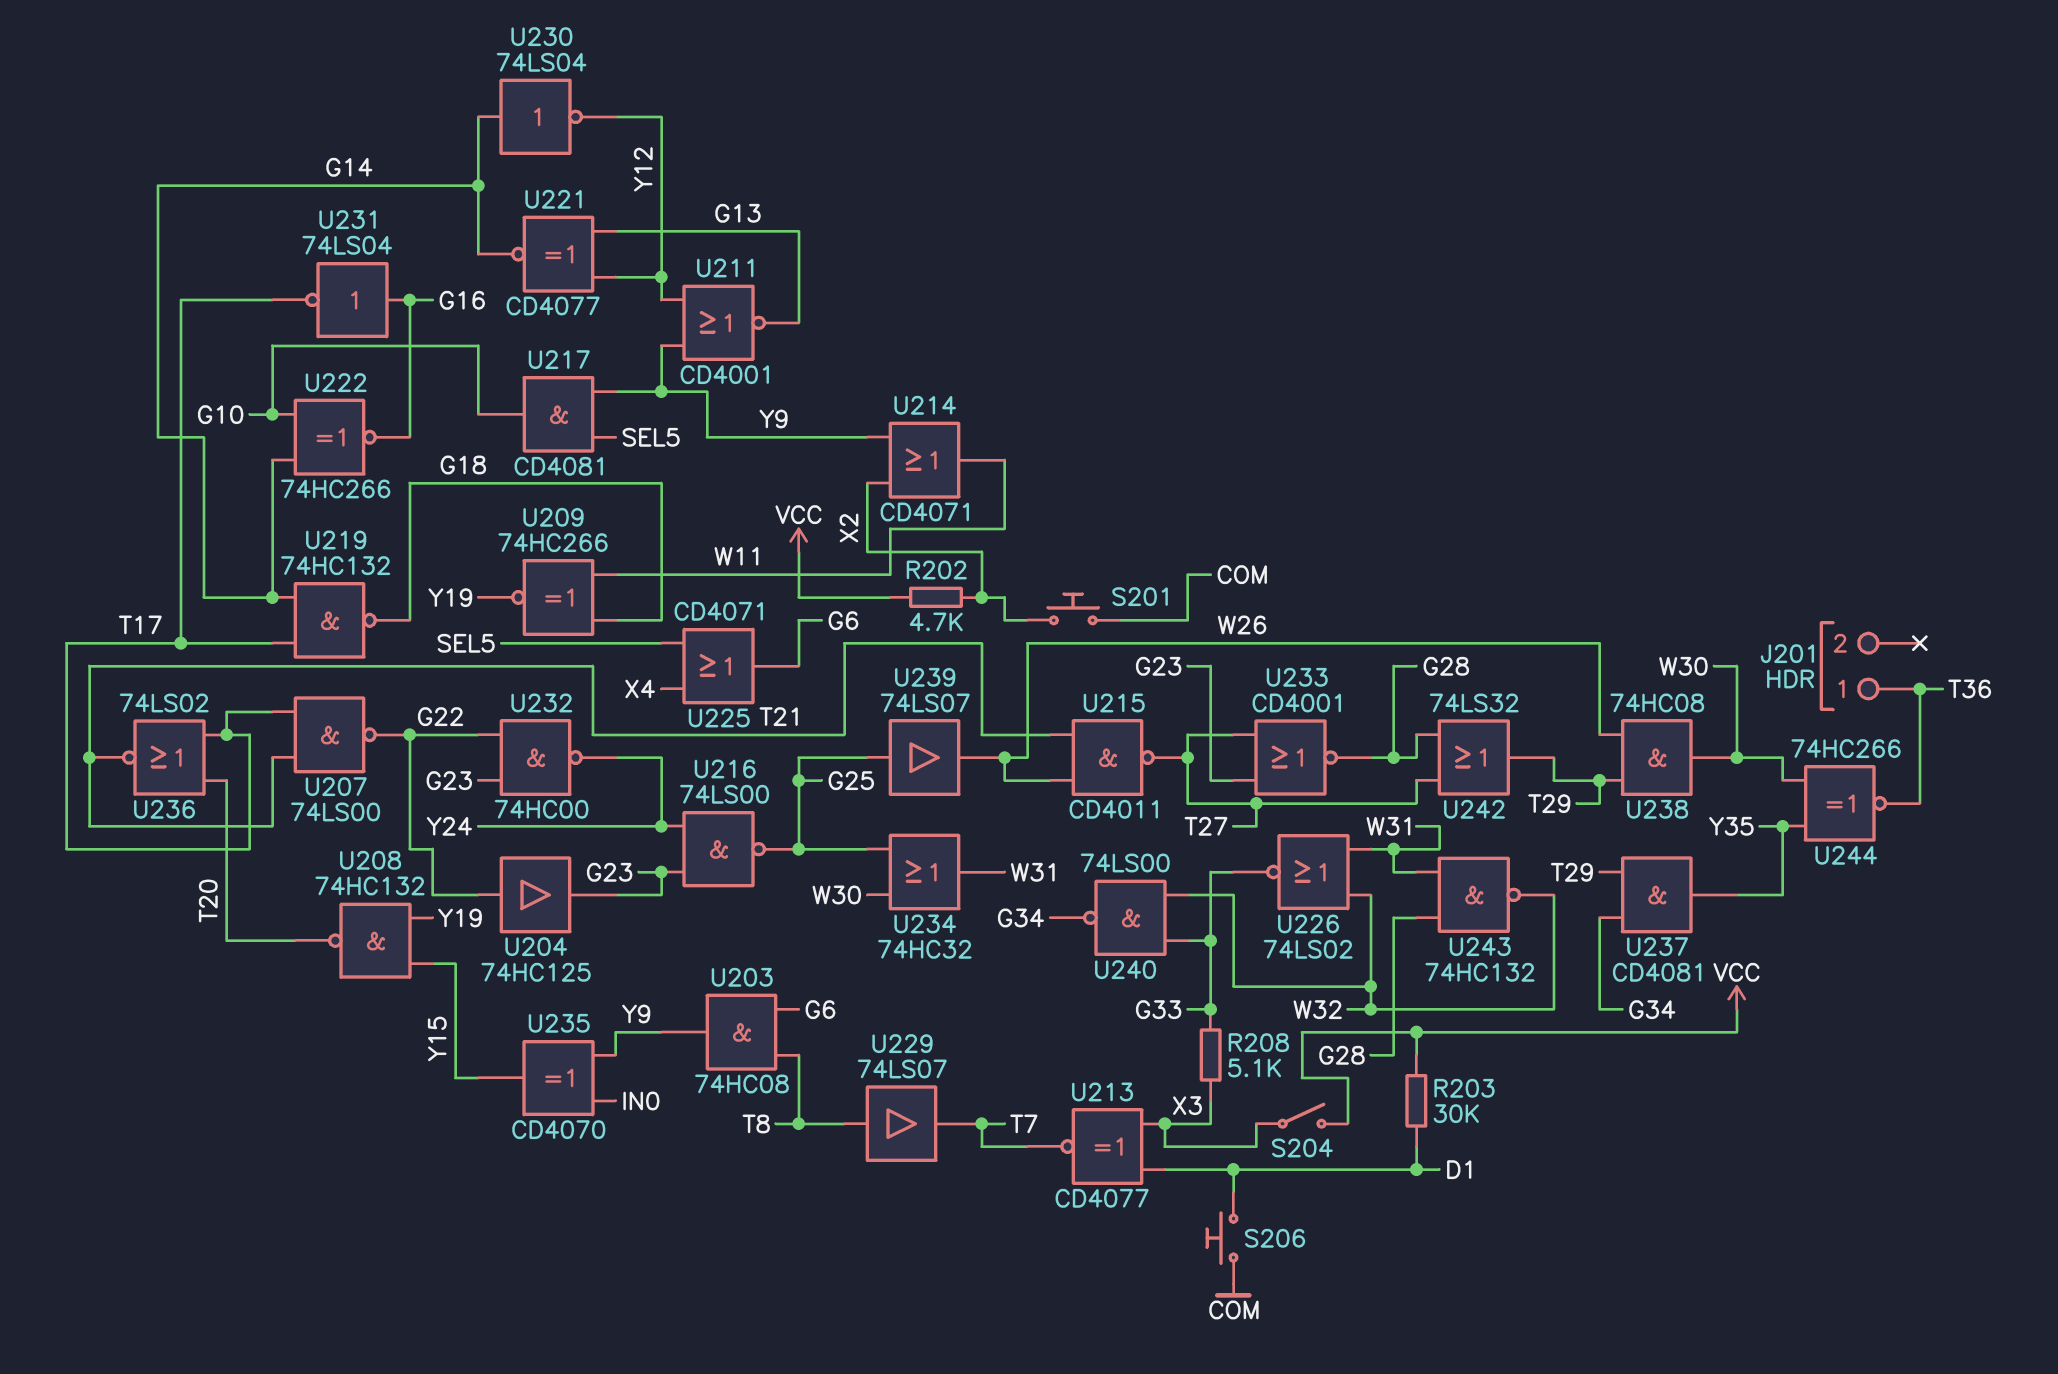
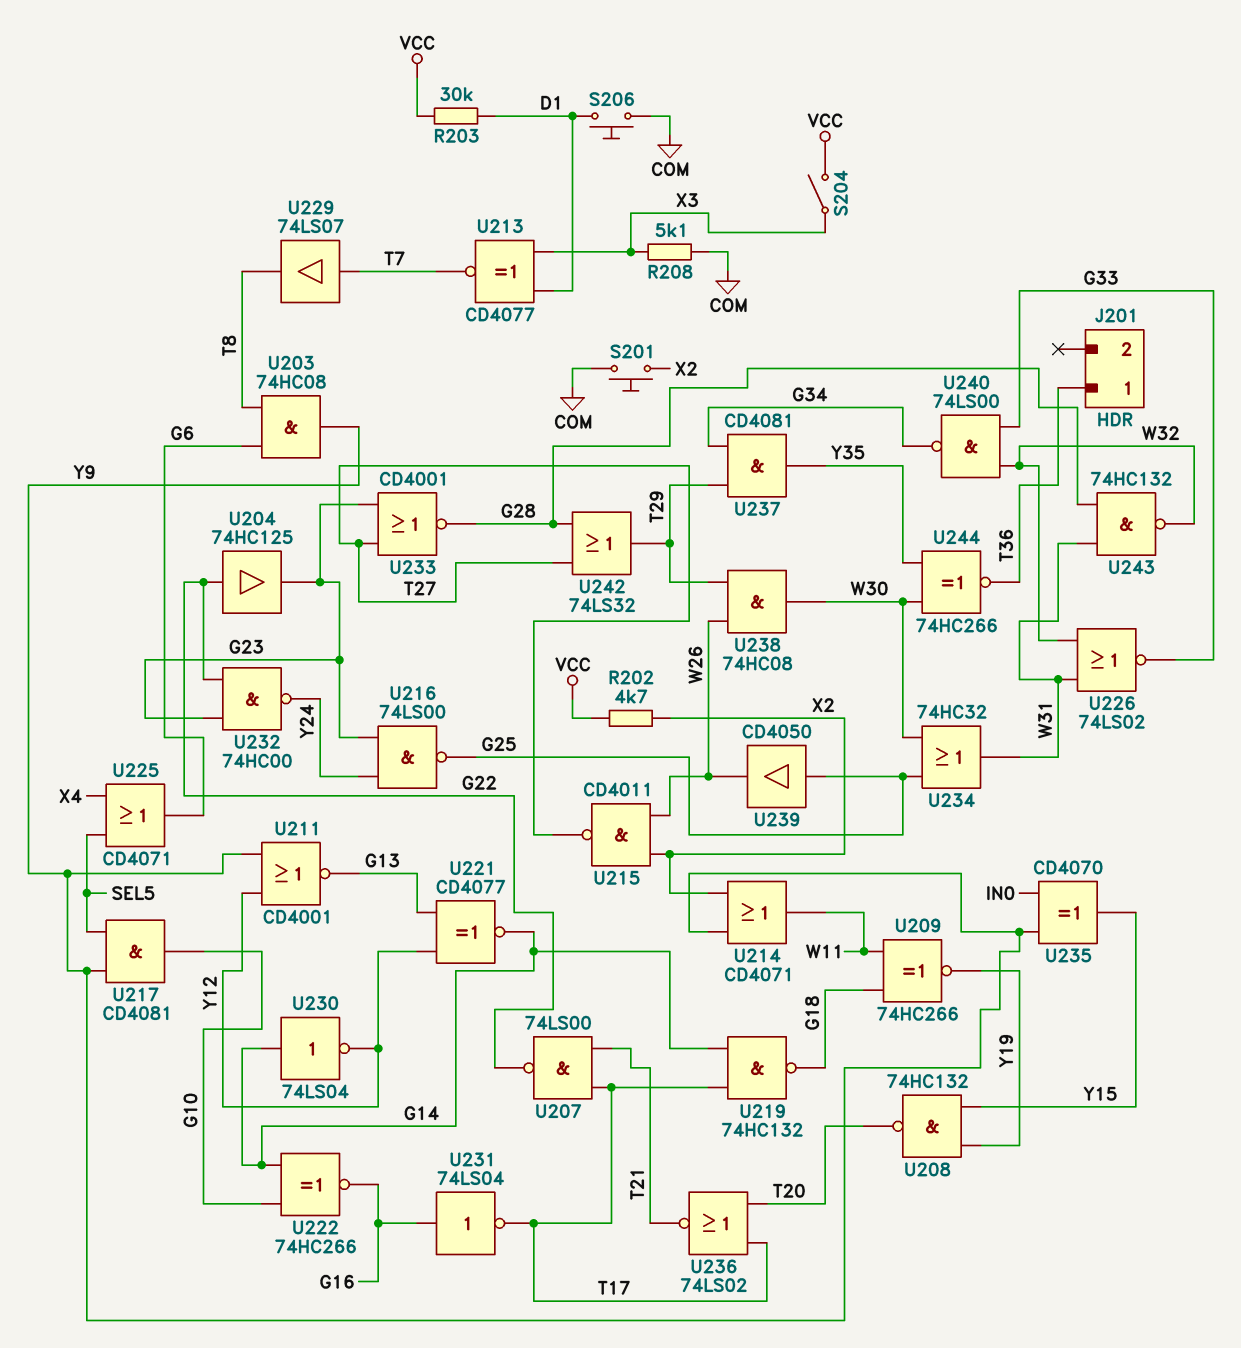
R208: 5.1k (G33, X3) -> 5.1k (COM, X3)
U215: NAND CD4011 (in T21, in W26, out T27) -> NAND CD4011 (in W26, in X2, out T27)
U229: buffer 74LS07 (in T8, out T7) -> buffer 74LS07 (in T7, out T8)
U239: buffer 74LS07 (in G25, out W26) -> buffer CD4050 (in G25, out W26)

